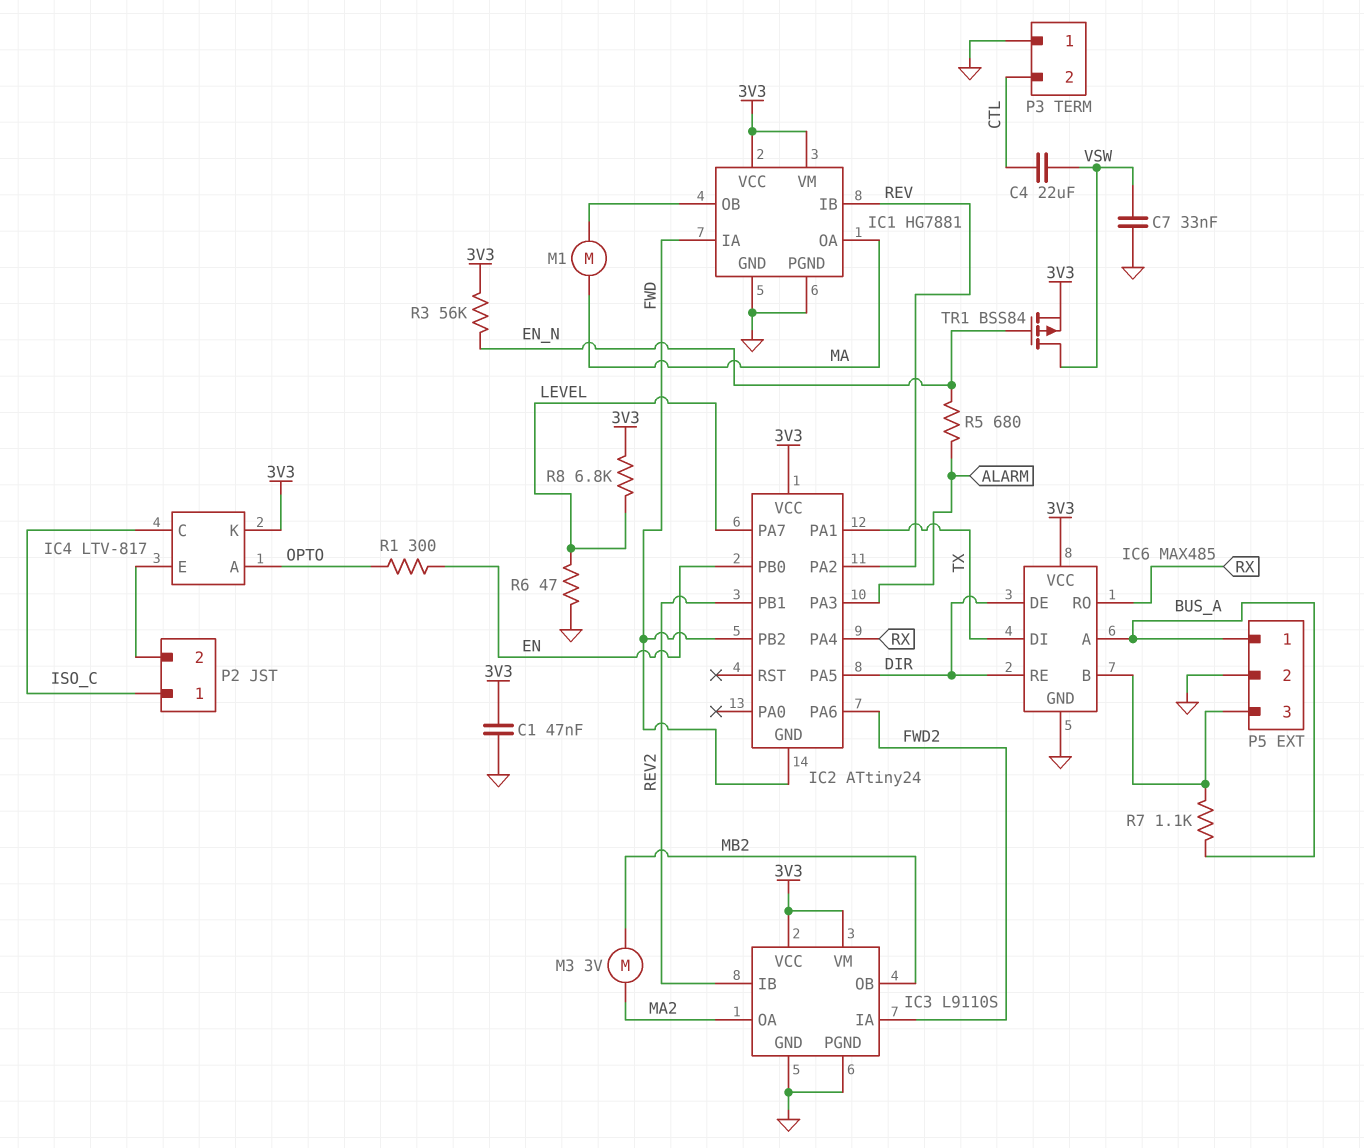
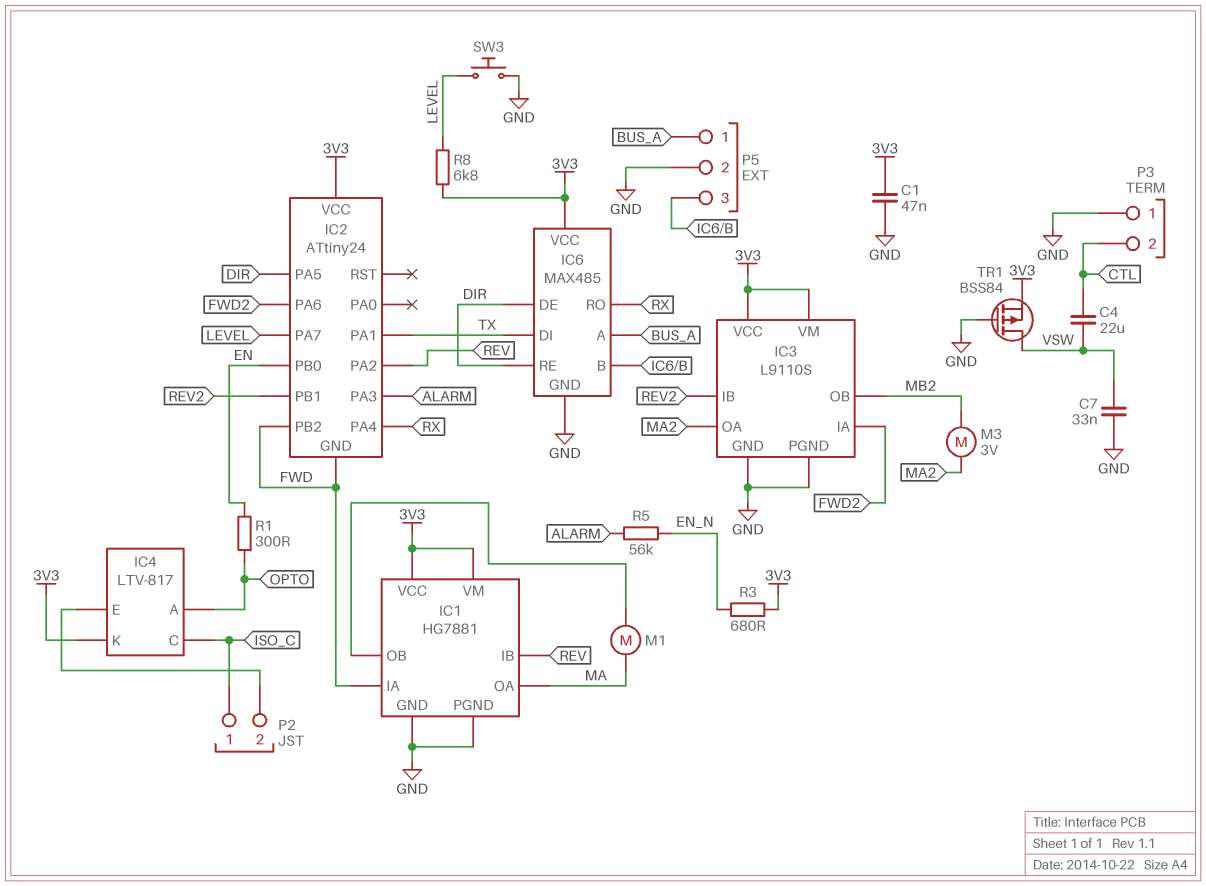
R3: 56k (3V3, EN_N) -> 680 (3V3, EN_N)
R5: 680 (ALARM, EN_N) -> 56k (ALARM, EN_N)
R6: 47 (GND, LEVEL) -> none
R7: 1.1k (BUS_A, IC6/B) -> none
SW3: none -> button (GND, LEVEL)
TR1: PMOS BSS84 (G EN_N, D VSW, S 3V3) -> PMOS BSS84 (G GND, D VSW, S 3V3)

